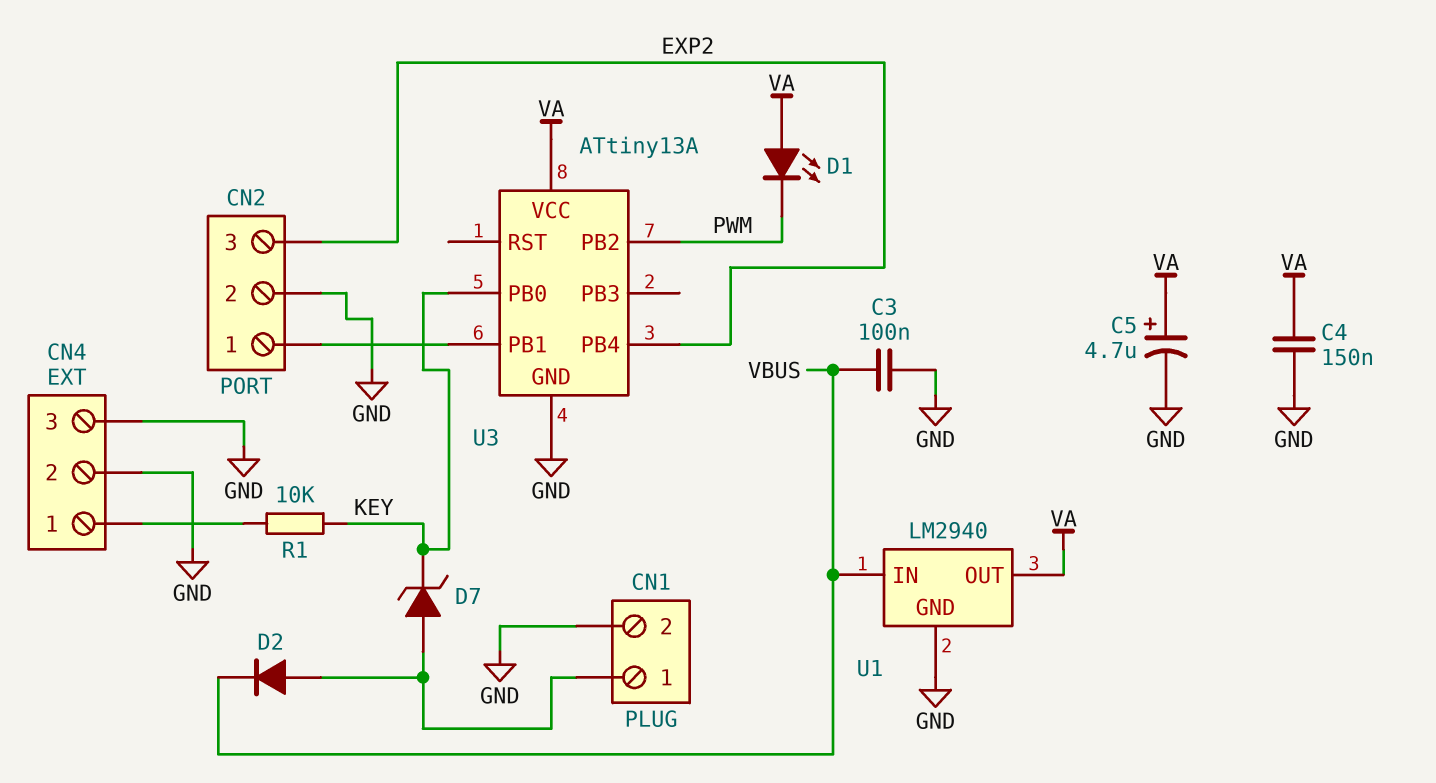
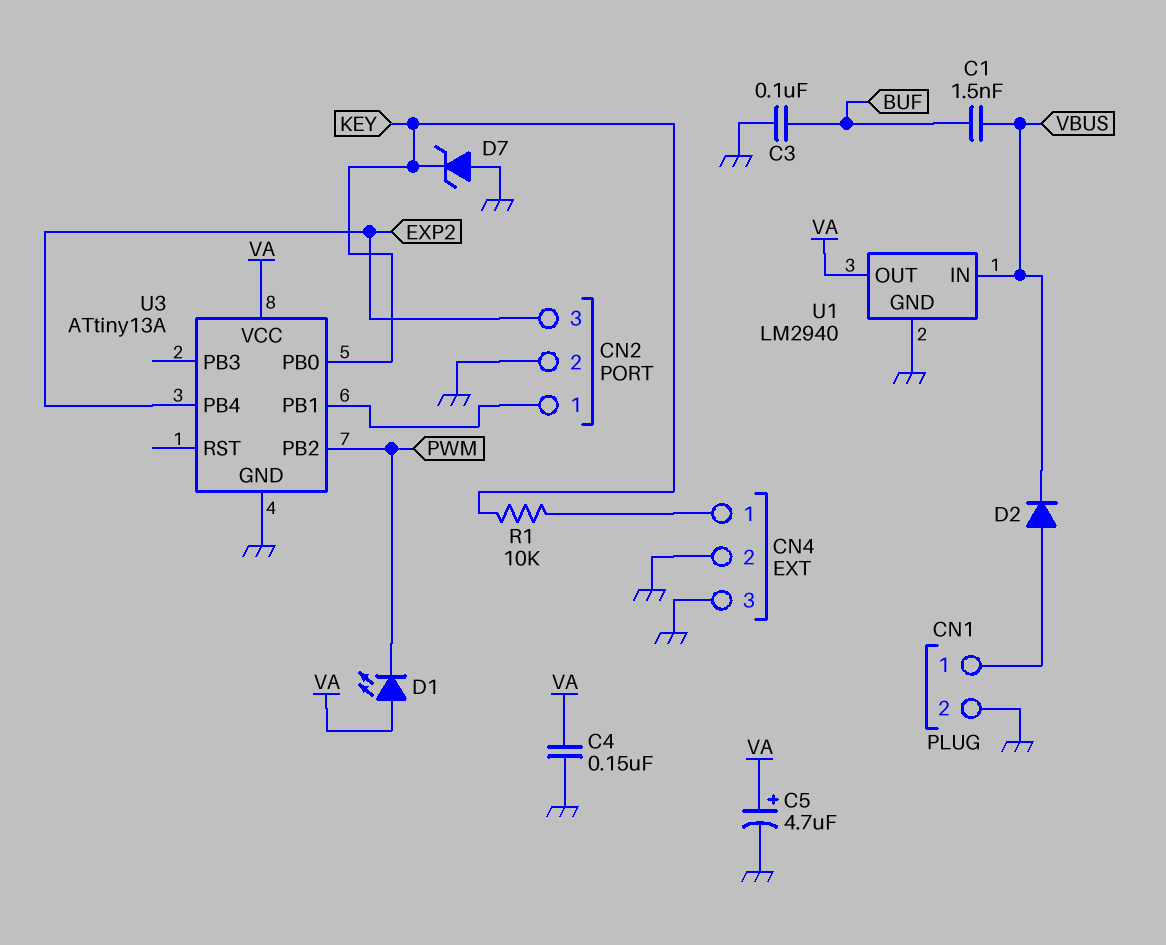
C1: none -> 1.5nF (BUF, VBUS)
C3: 100nF (GND, VBUS) -> 100nF (BUF, GND)
D7: zener (A CN1/1, K KEY) -> zener (A GND, K KEY)

